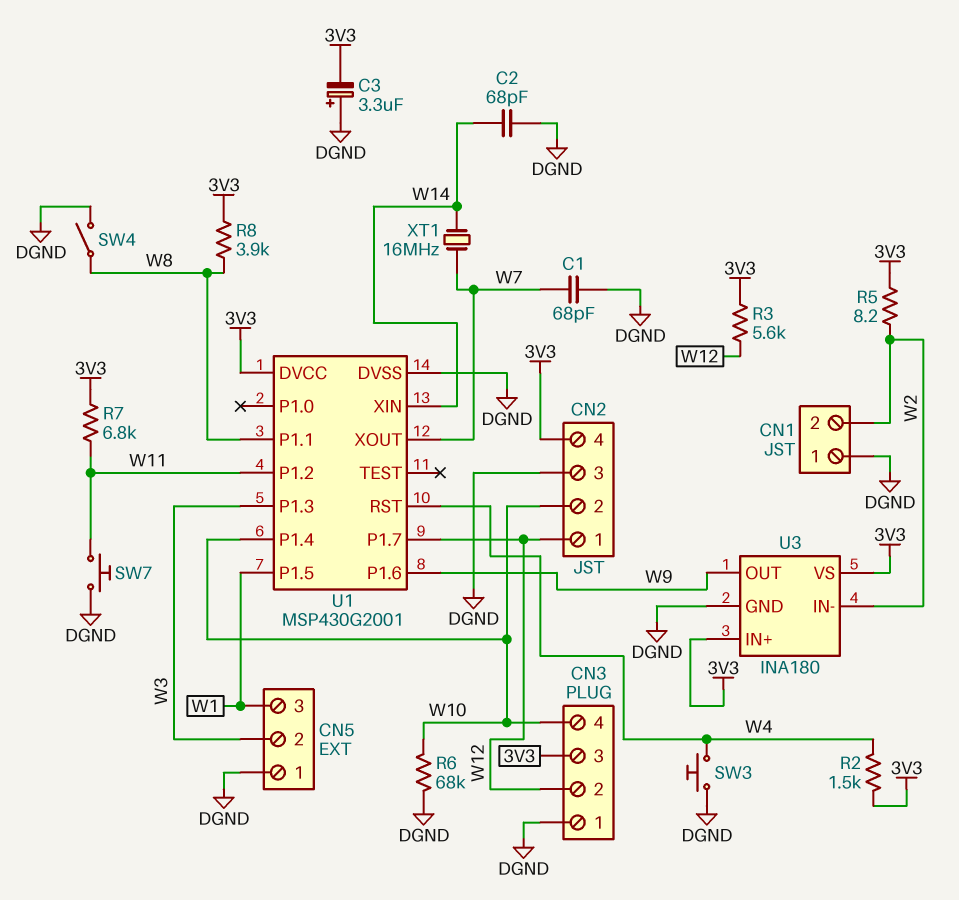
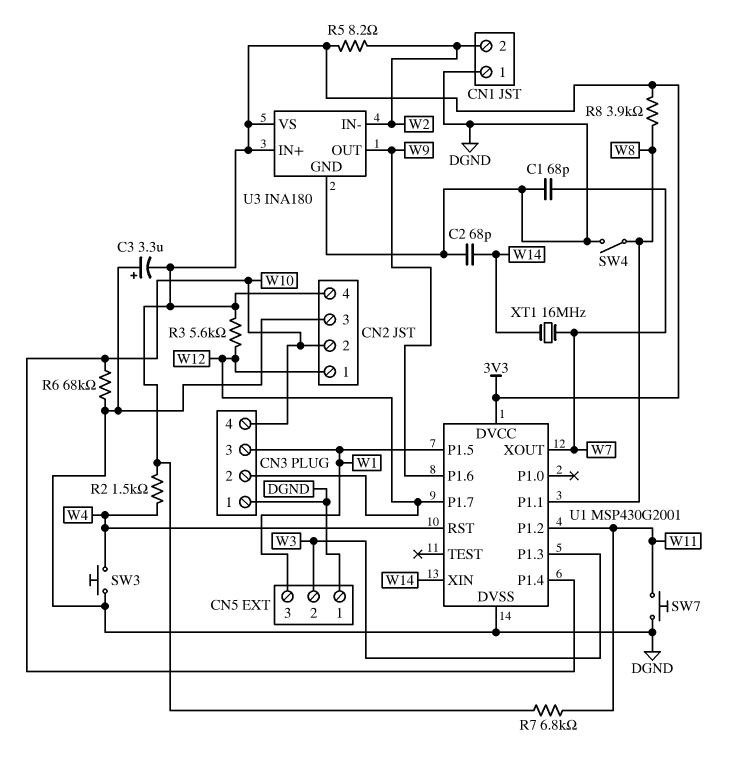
CN3 pin 3: 3V3 -> W1

